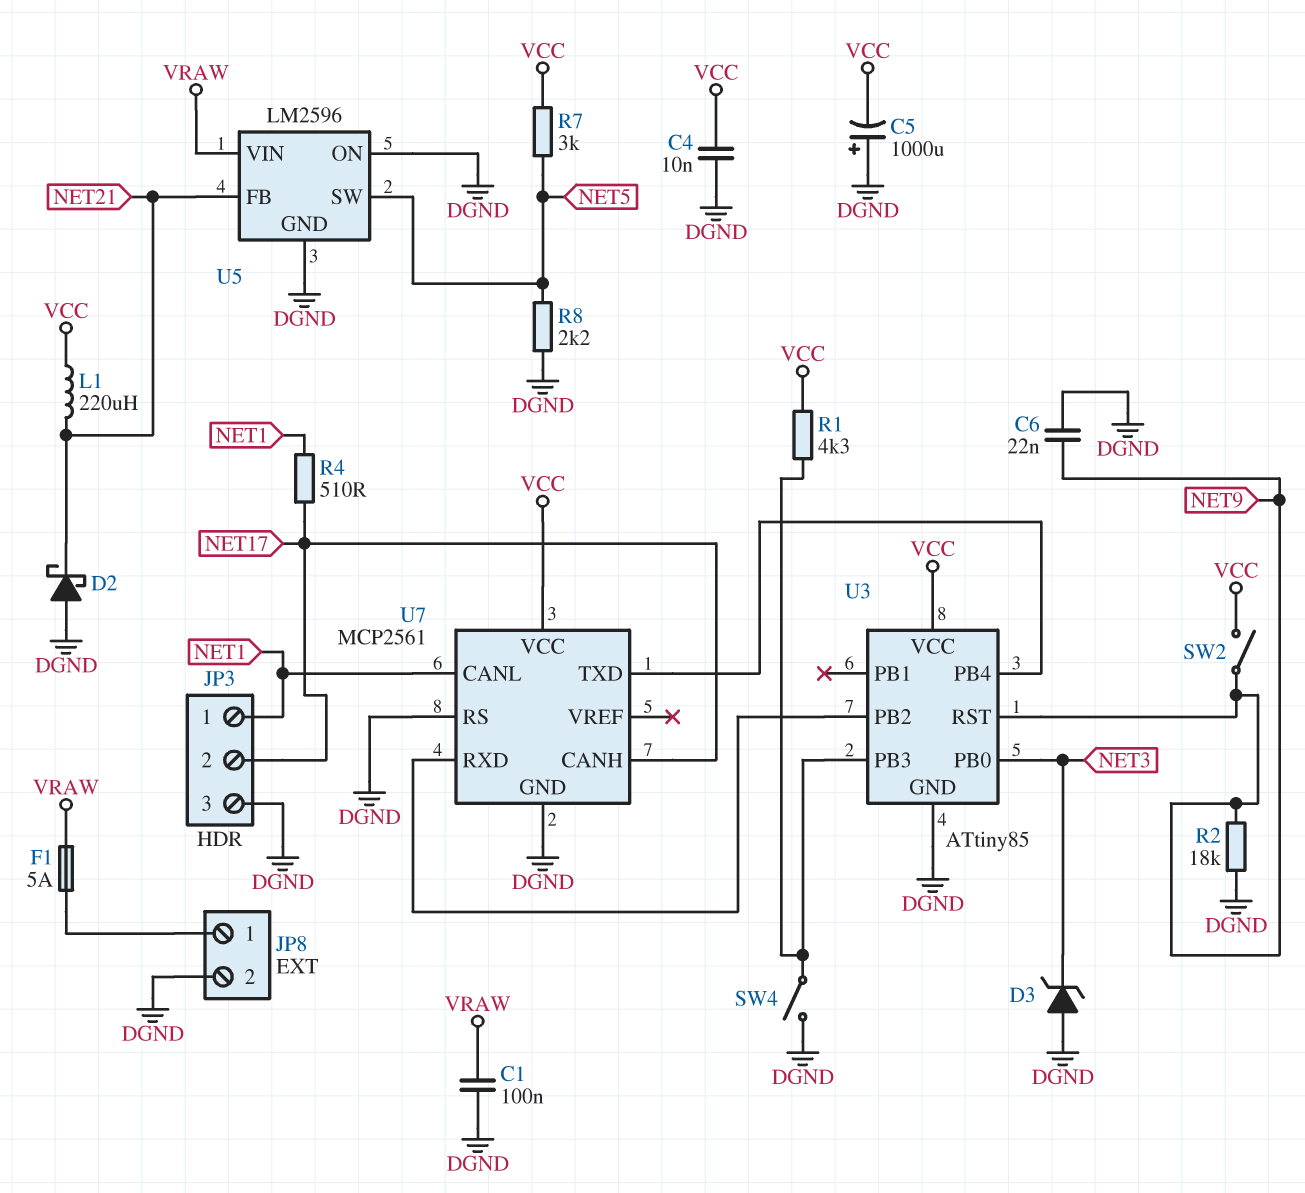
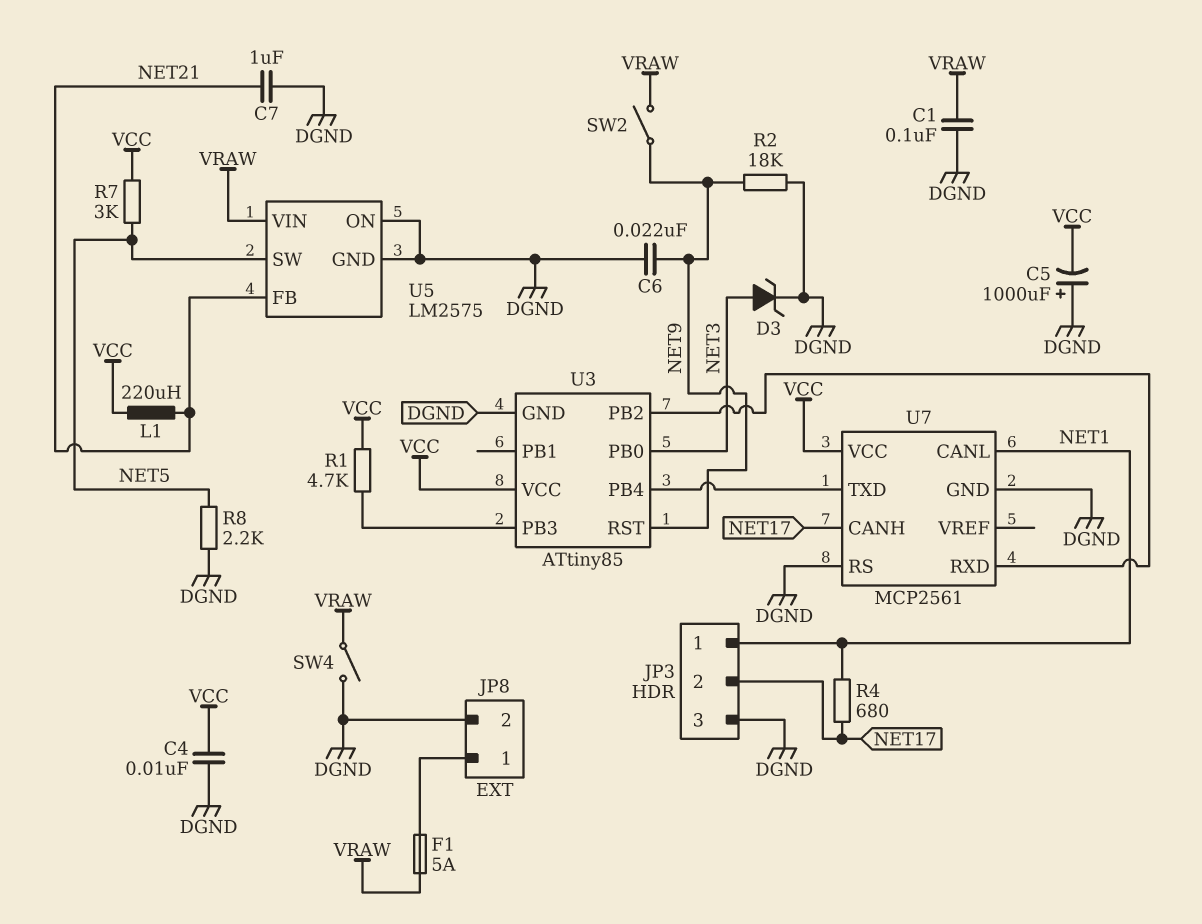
C7: none -> 1uF (DGND, NET21)
D2: schottky (A DGND, K NET21) -> none
D3: zener (A DGND, K NET3) -> zener (A NET3, K DGND)
R1: 4.3k (U3/PB3, VCC) -> 4.7k (U3/PB3, VCC)
R4: 510 (NET1, NET17) -> 680 (NET1, NET17)
SW2: switch (NET9, VCC) -> switch (NET9, VRAW)
SW4: switch (DGND, U3/PB3) -> switch (DGND, VRAW)
U5: LM2596 -> LM2575

